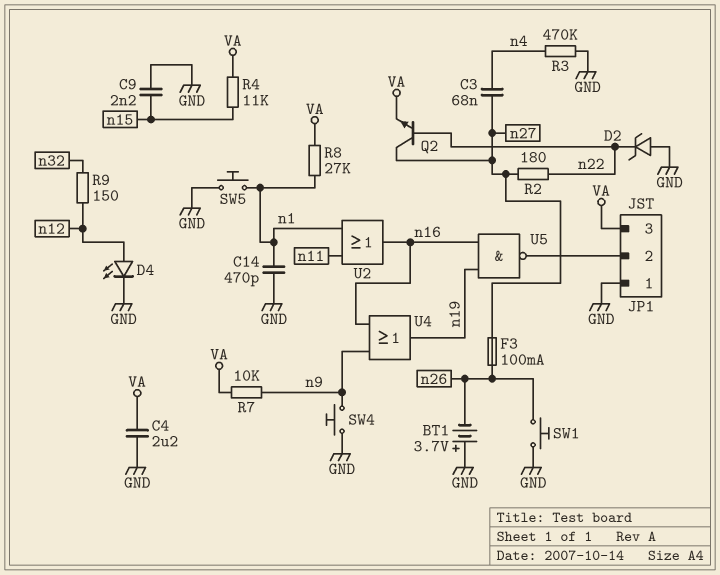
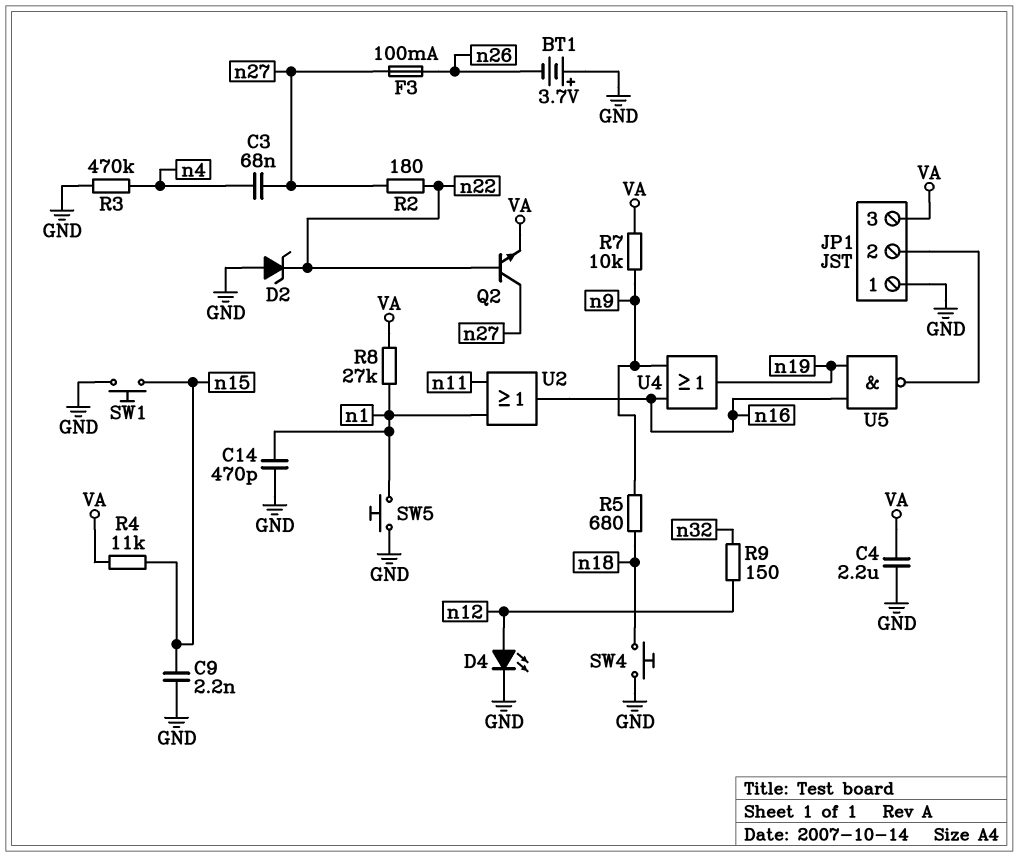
R5: none -> 680 (n9, n18)
SW1: button (GND, n26) -> button (GND, n15)
SW4: button (GND, n9) -> button (GND, n18)

